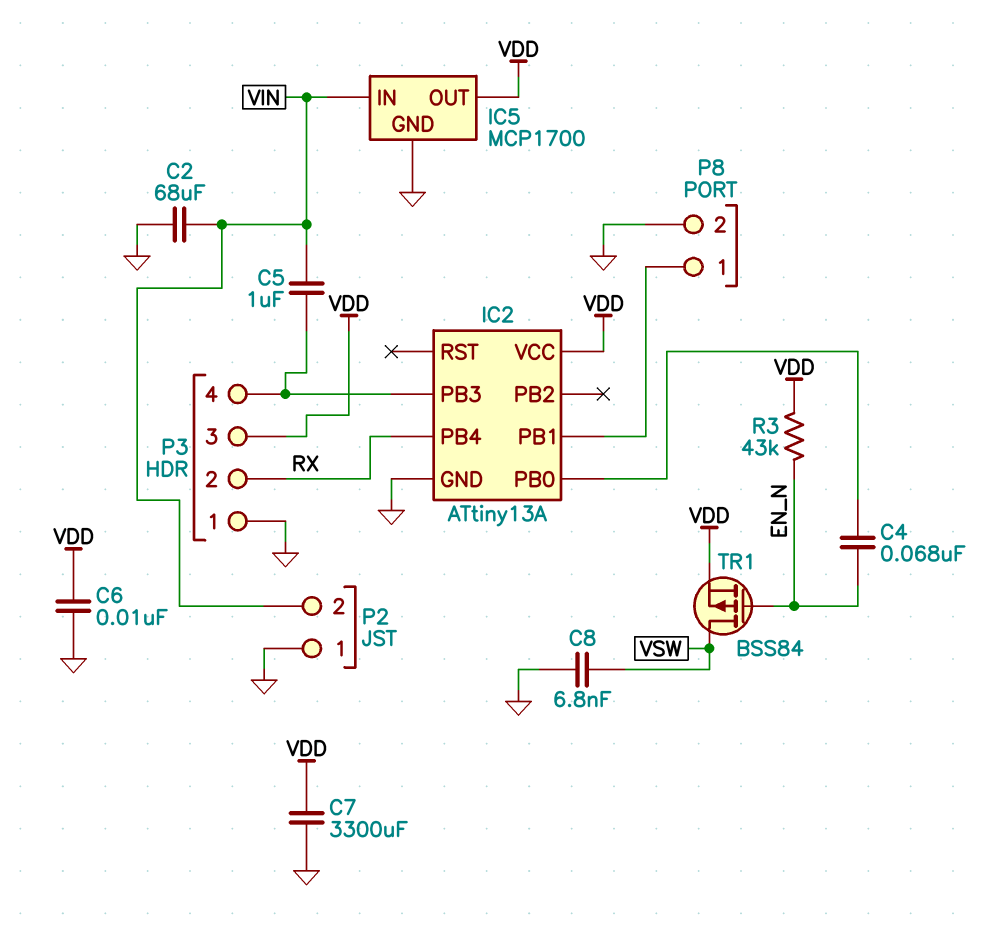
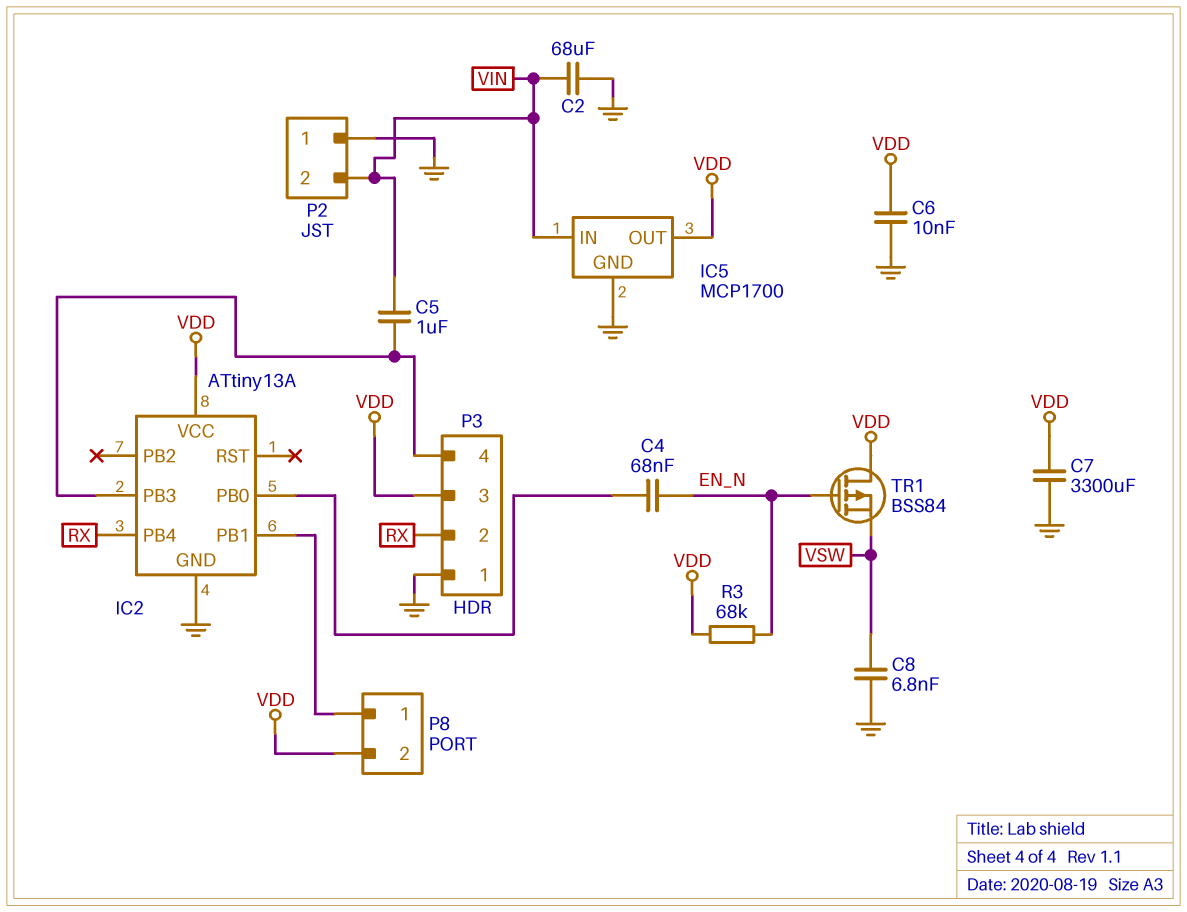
P8 pin 2: GND -> VDD
R3: 43k (EN_N, VDD) -> 68k (EN_N, VDD)
TR1: PMOS BSS84 (G EN_N, D VSW, S VDD) -> PMOS BSS84 (G EN_N, D VDD, S VSW)

